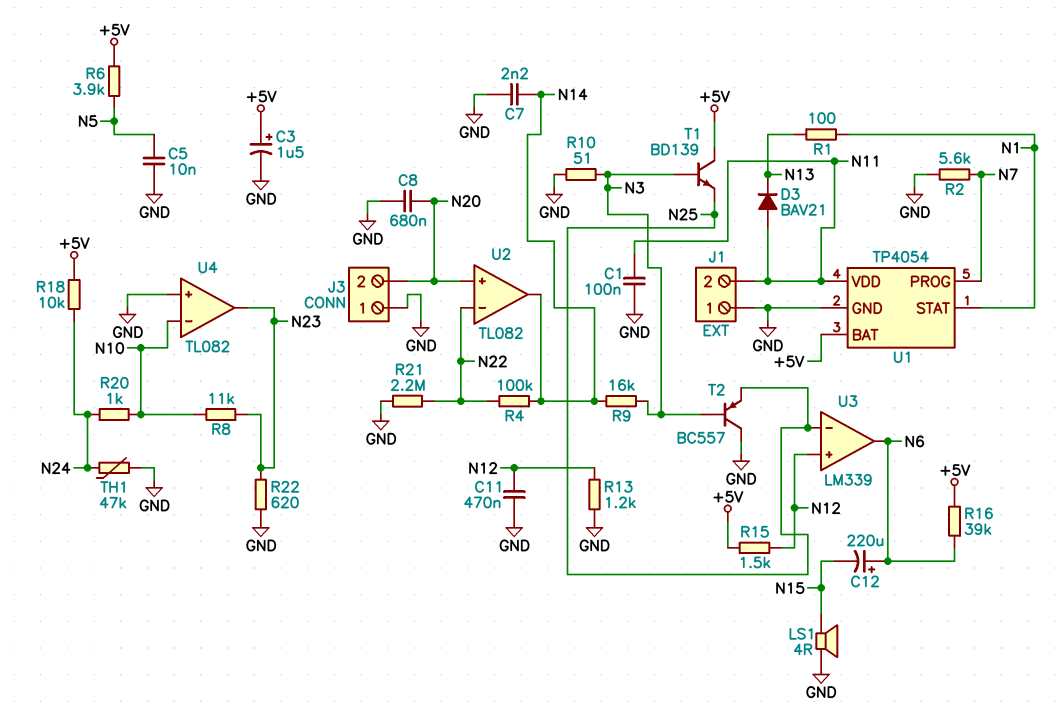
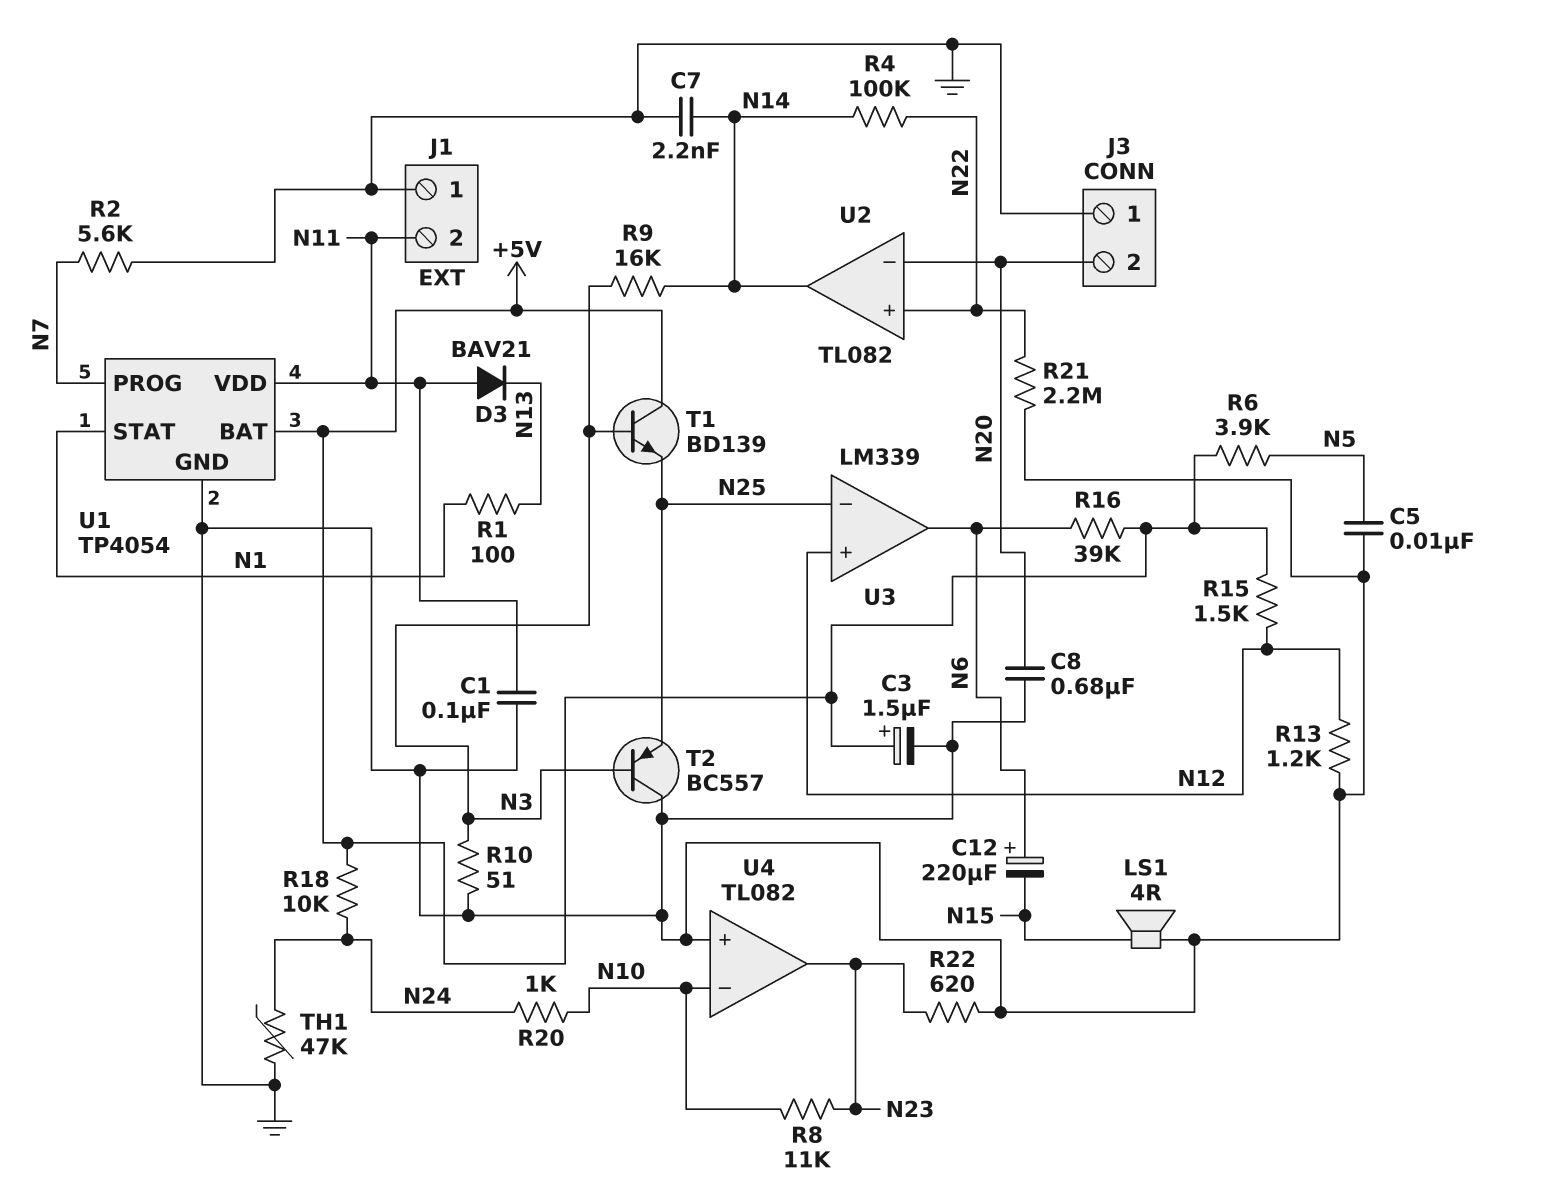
C11: 470nF (GND, N12) -> none
U2 pin in+: N20 -> N22
U2 pin in-: N22 -> N20

